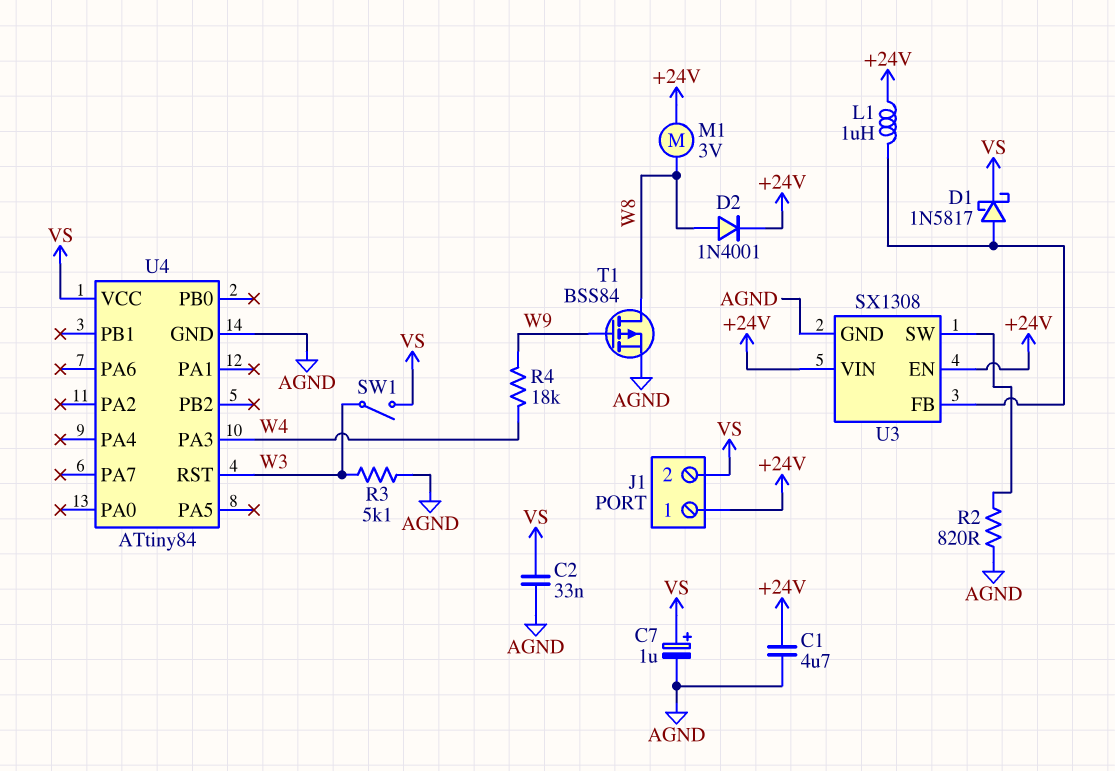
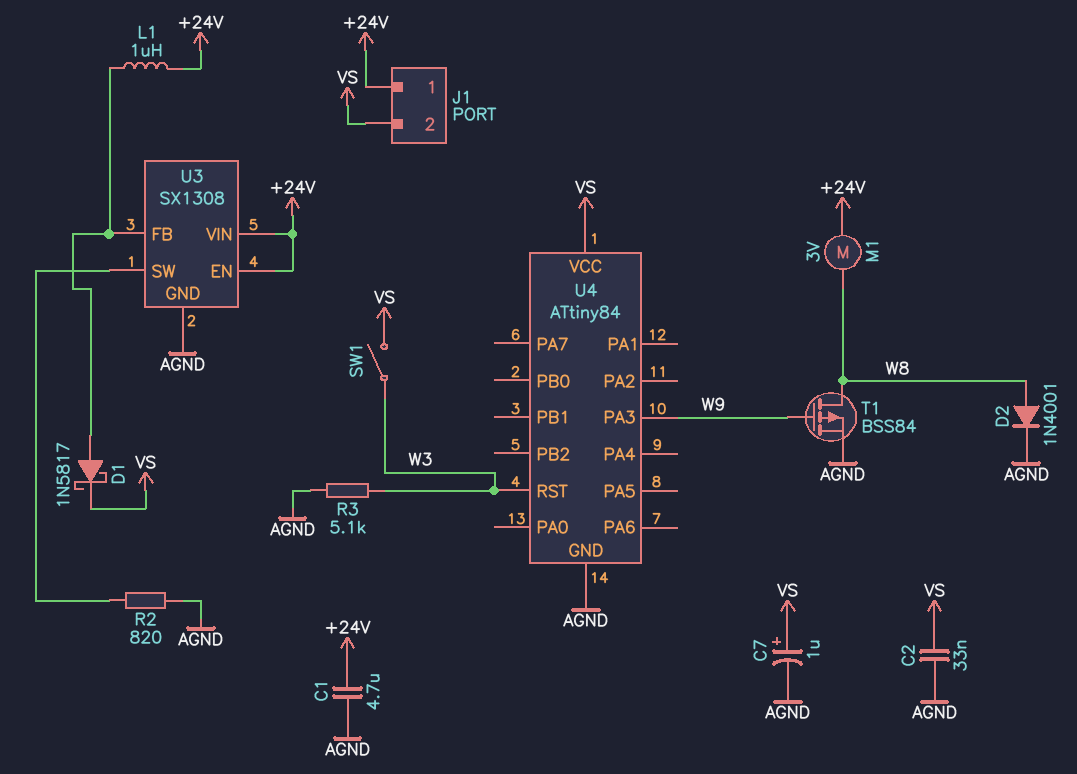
D2: diode 1N4001 (A W8, K +24V) -> diode 1N4001 (A W8, K AGND)
R4: 18k (W4, W9) -> none
U4 pin PA3: W4 -> W9

